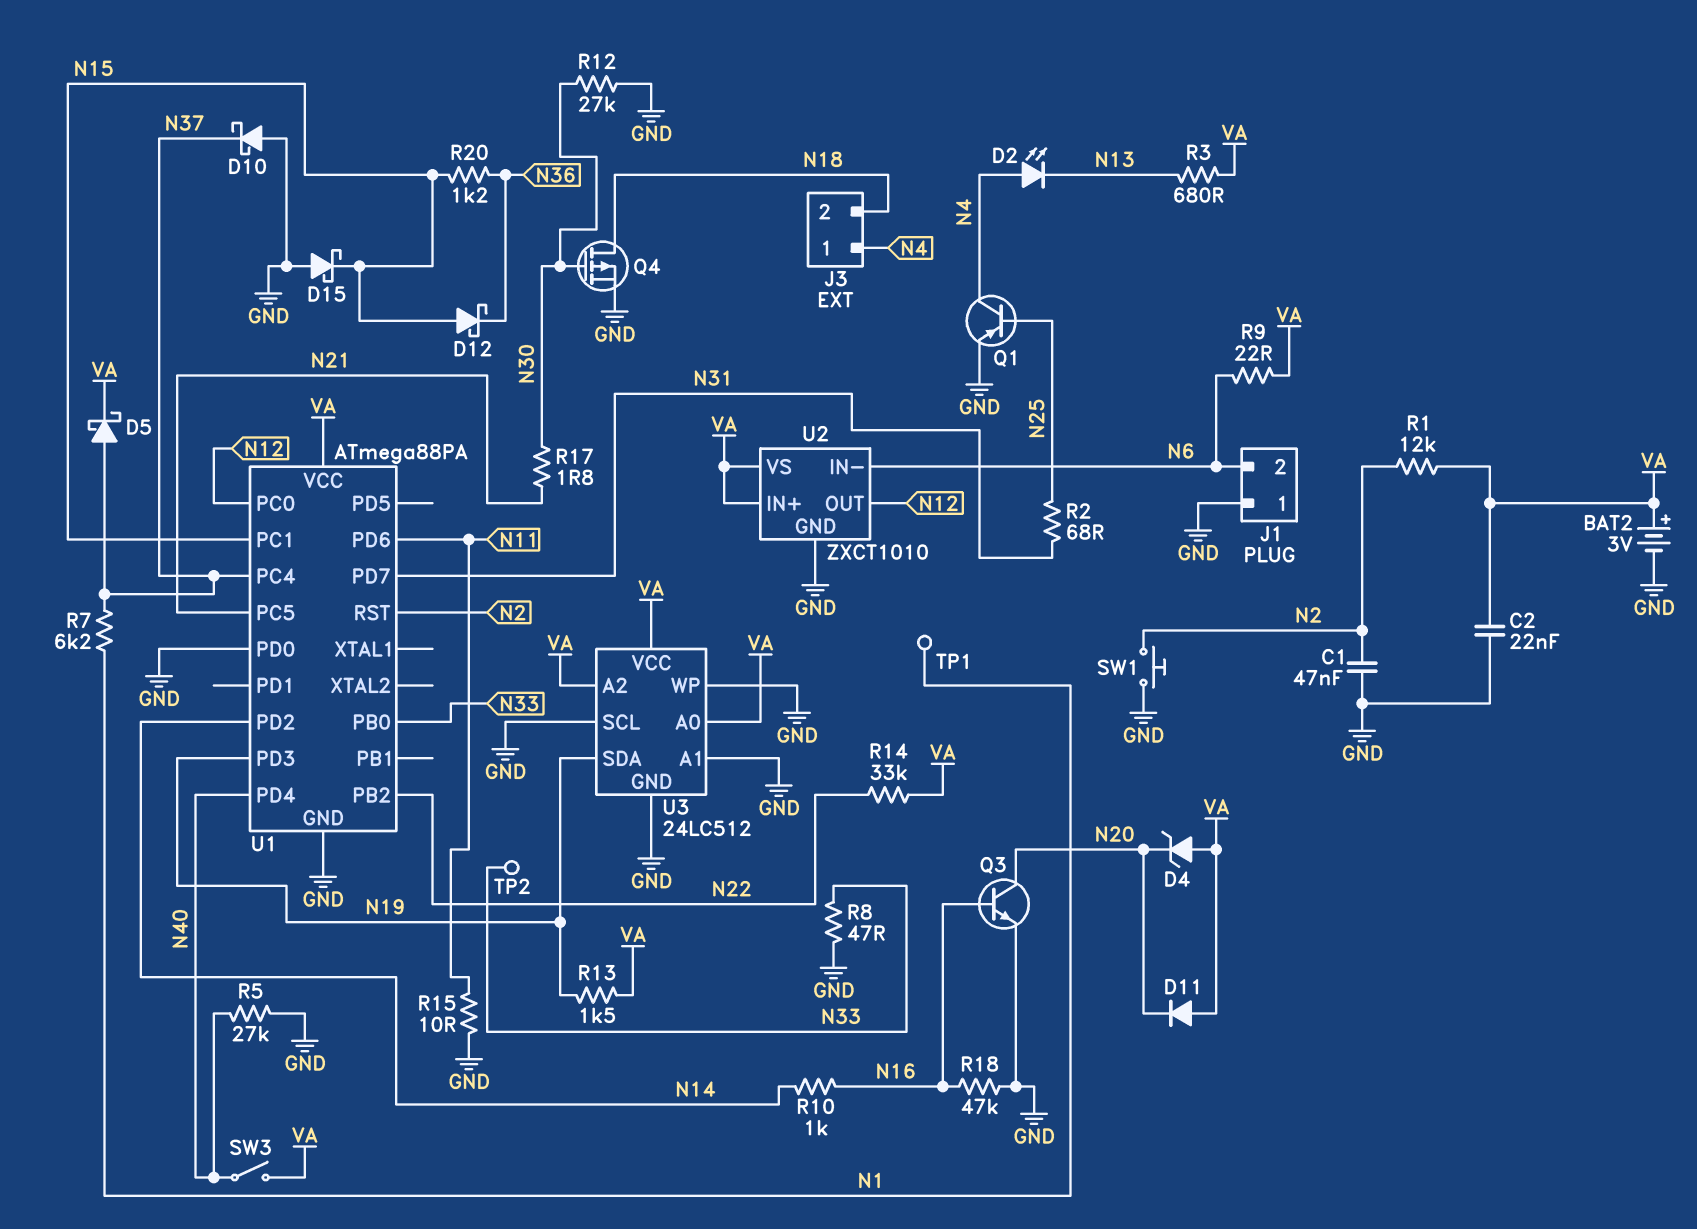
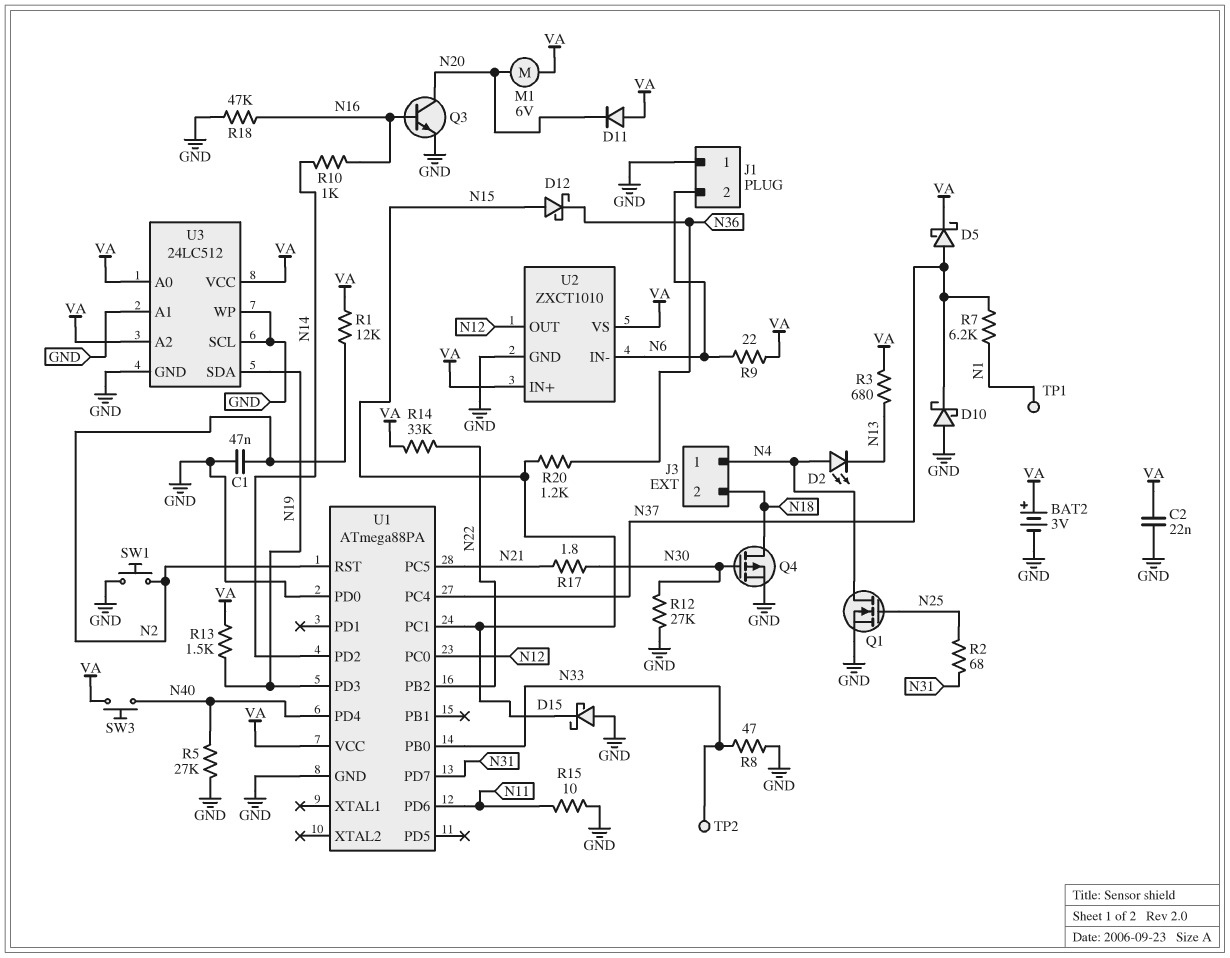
D4: zener (A VA, K N20) -> none
M1: none -> motor 6V (N20, VA)
Q1: PNP (B N25, C N4, E GND) -> NMOS (G N25, D N4, S GND)
SW3: switch (N40, VA) -> button (N40, VA)

